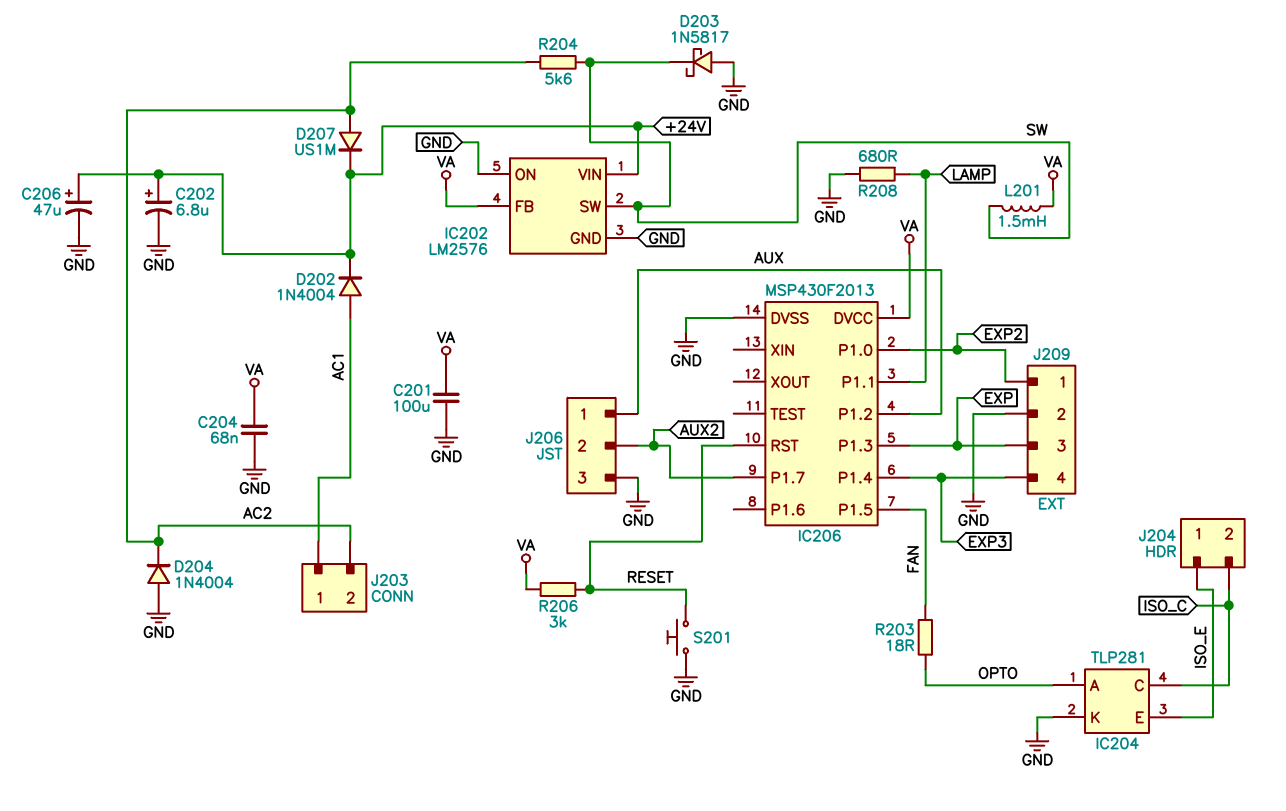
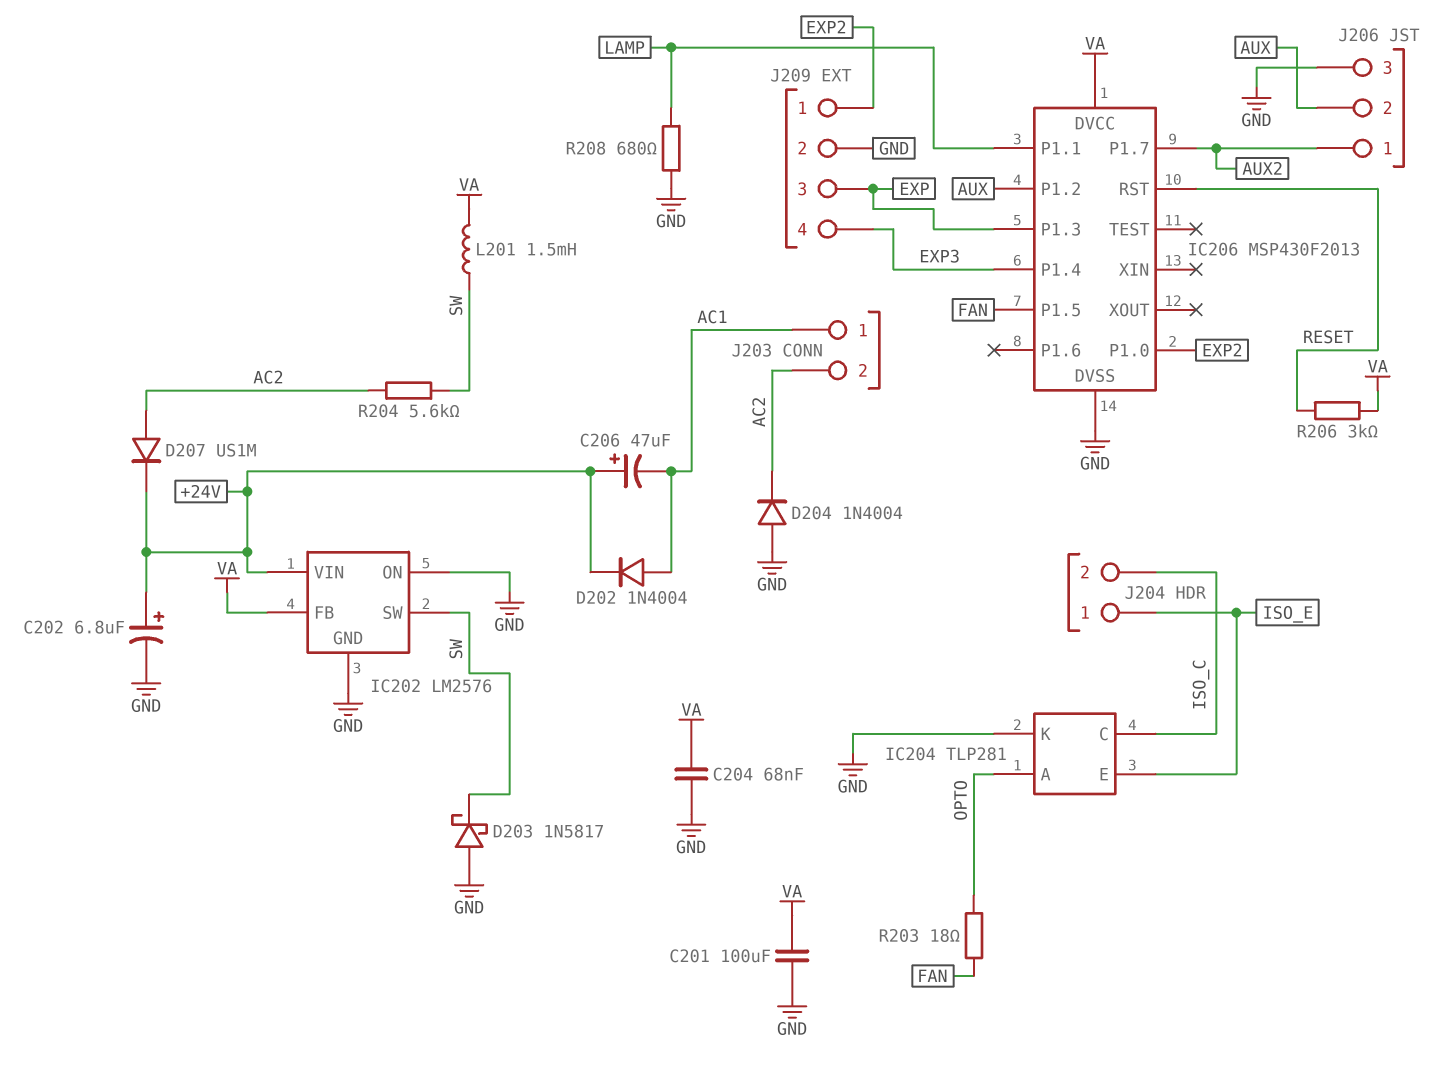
C206: 47uF (plus +24V, minus GND) -> 47uF (plus +24V, minus AC1)
J206 pin 1: AUX -> AUX2
J206 pin 2: AUX2 -> AUX
S201: button (GND, RESET) -> none

